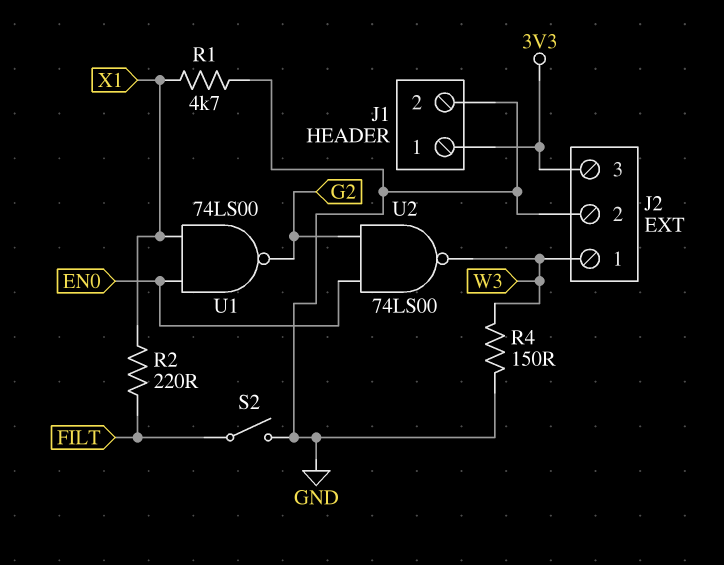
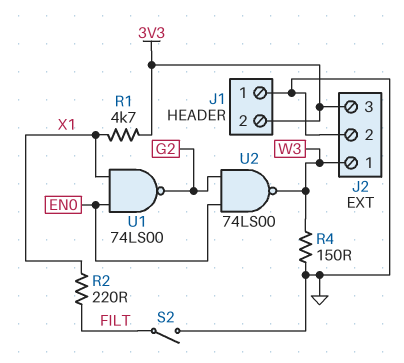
J1 pin 1: 3V3 -> GND
J1 pin 2: GND -> 3V3
R1: 4.7k (GND, X1) -> 4.7k (3V3, X1)

